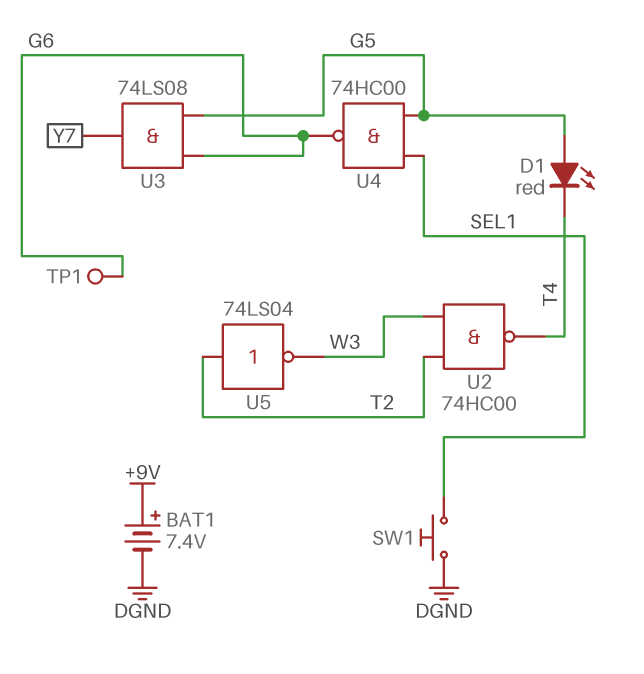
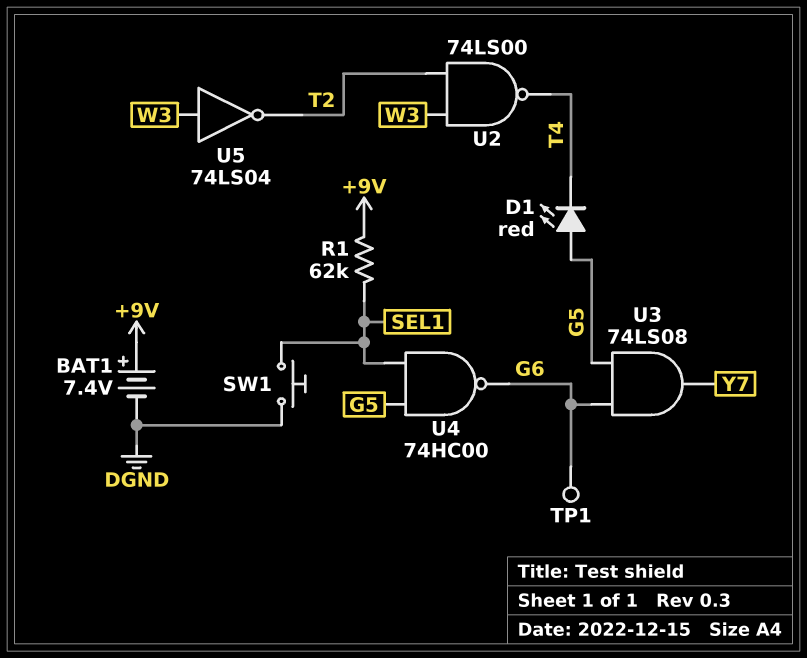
R1: none -> 62k (+9V, SEL1)
U2: NAND 74HC00 (in T2, in W3, out T4) -> NAND 74LS00 (in T2, in W3, out T4)
U5: NOT 74LS04 (in T2, out W3) -> NOT 74LS04 (in W3, out T2)

